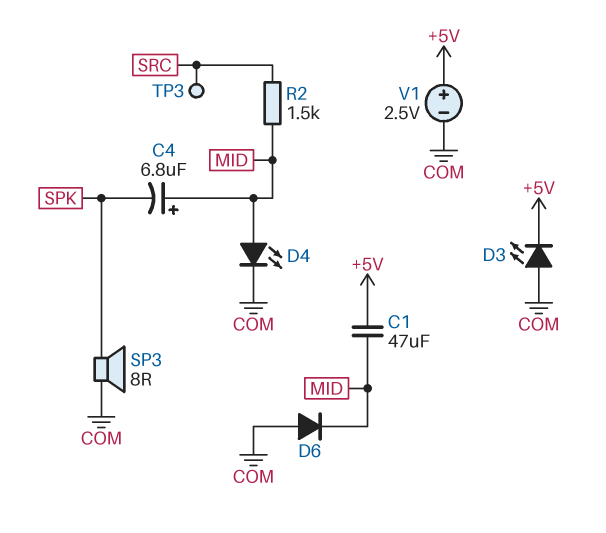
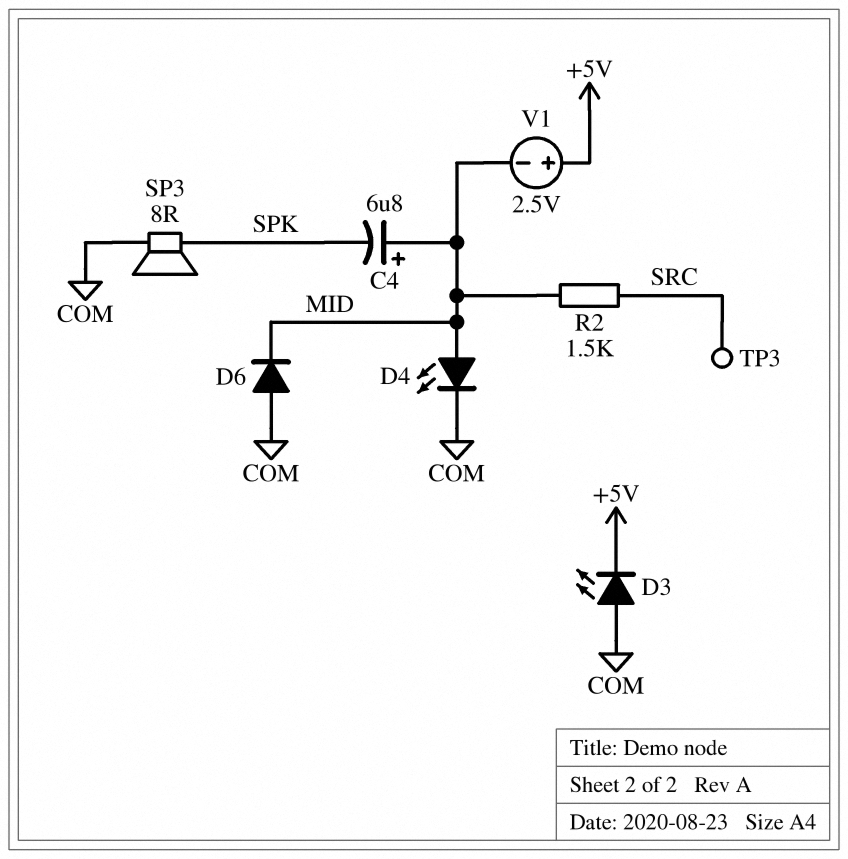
C1: 47uF (+5V, MID) -> none
V1: 2.5V (plus +5V, minus COM) -> 2.5V (plus +5V, minus MID)

